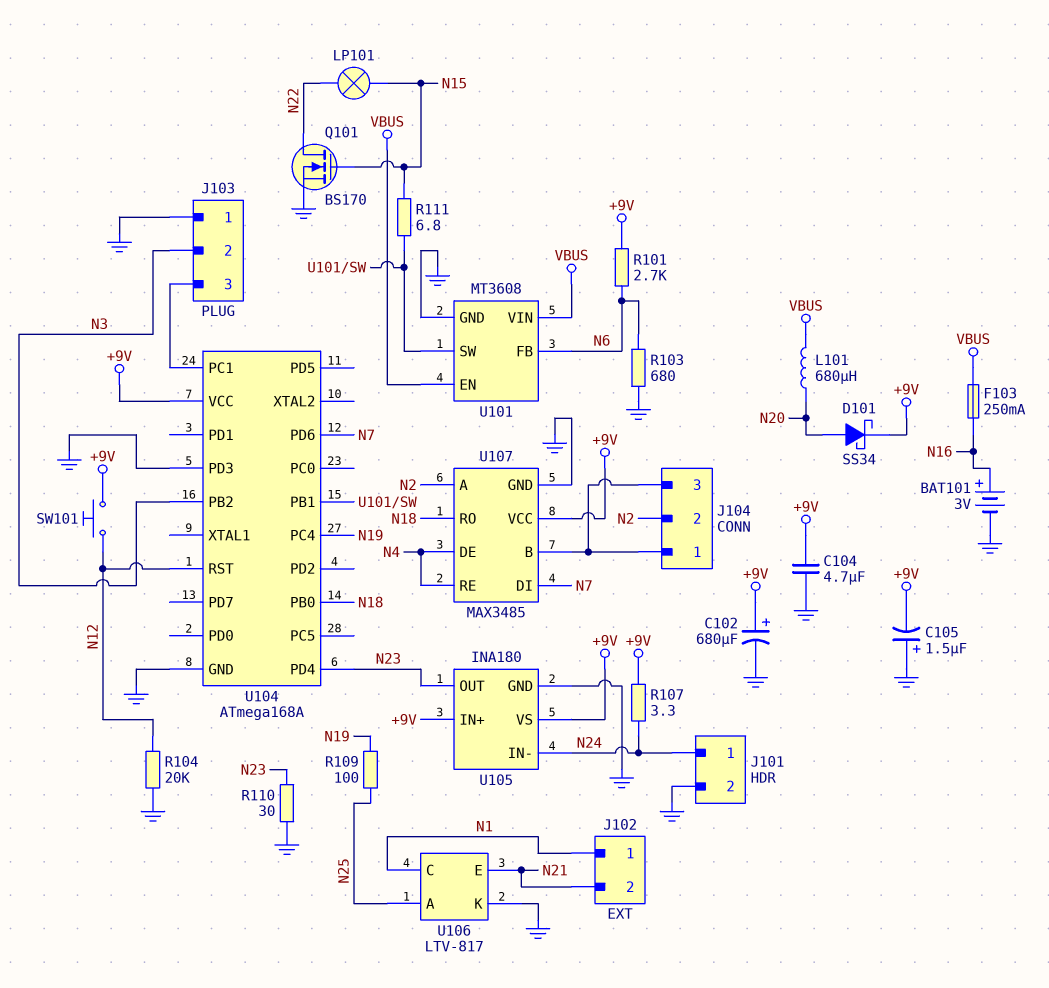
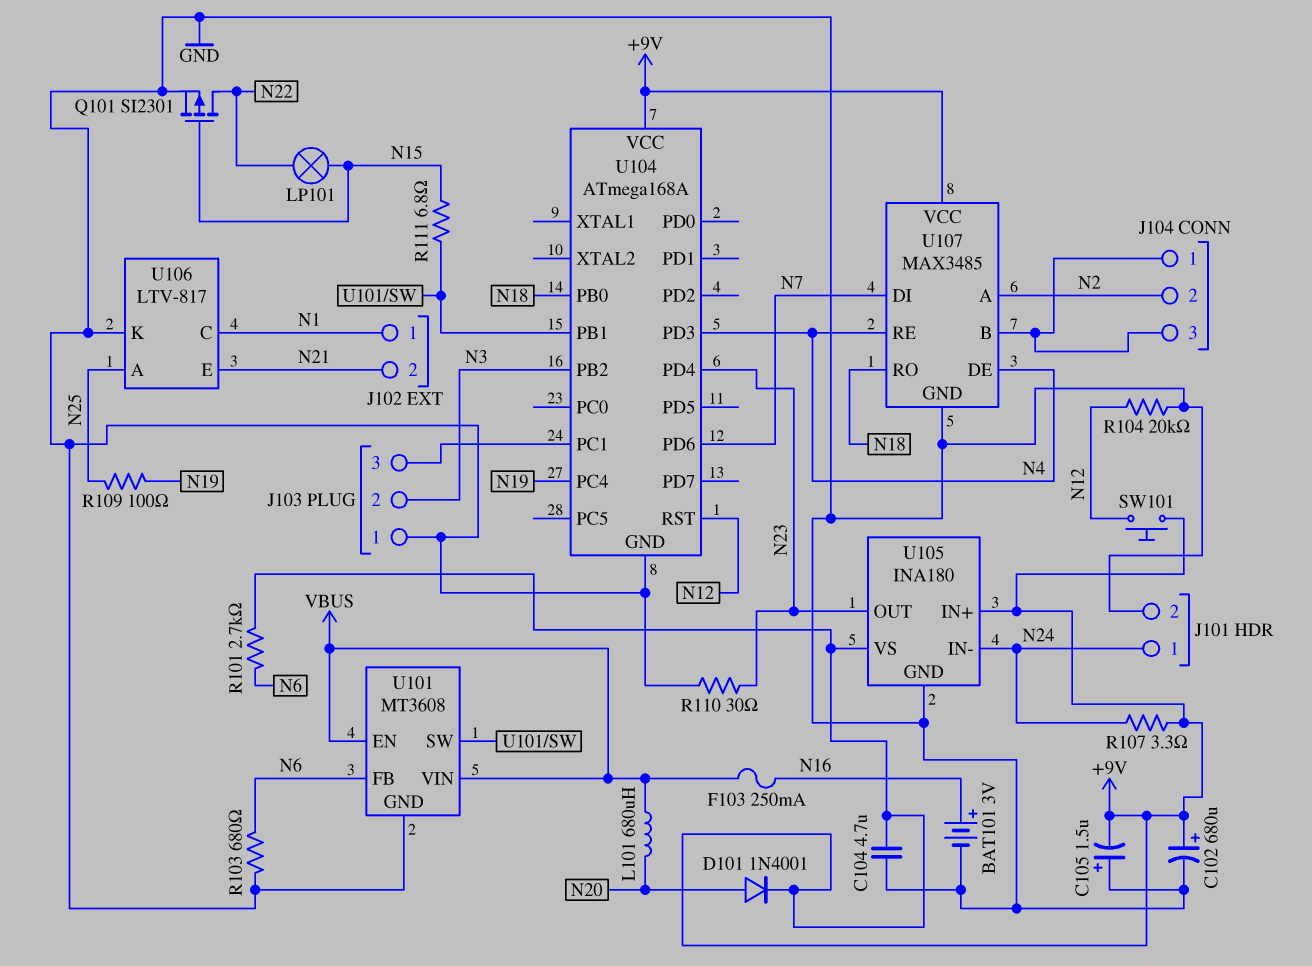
D101: schottky SS34 (A N20, K +9V) -> diode 1N4001 (A N20, K +9V)
Q101: NMOS BS170 (G N15, D N22, S GND) -> PMOS SI2301 (G N15, D N22, S GND)
U104 pin PD3: GND -> N4

